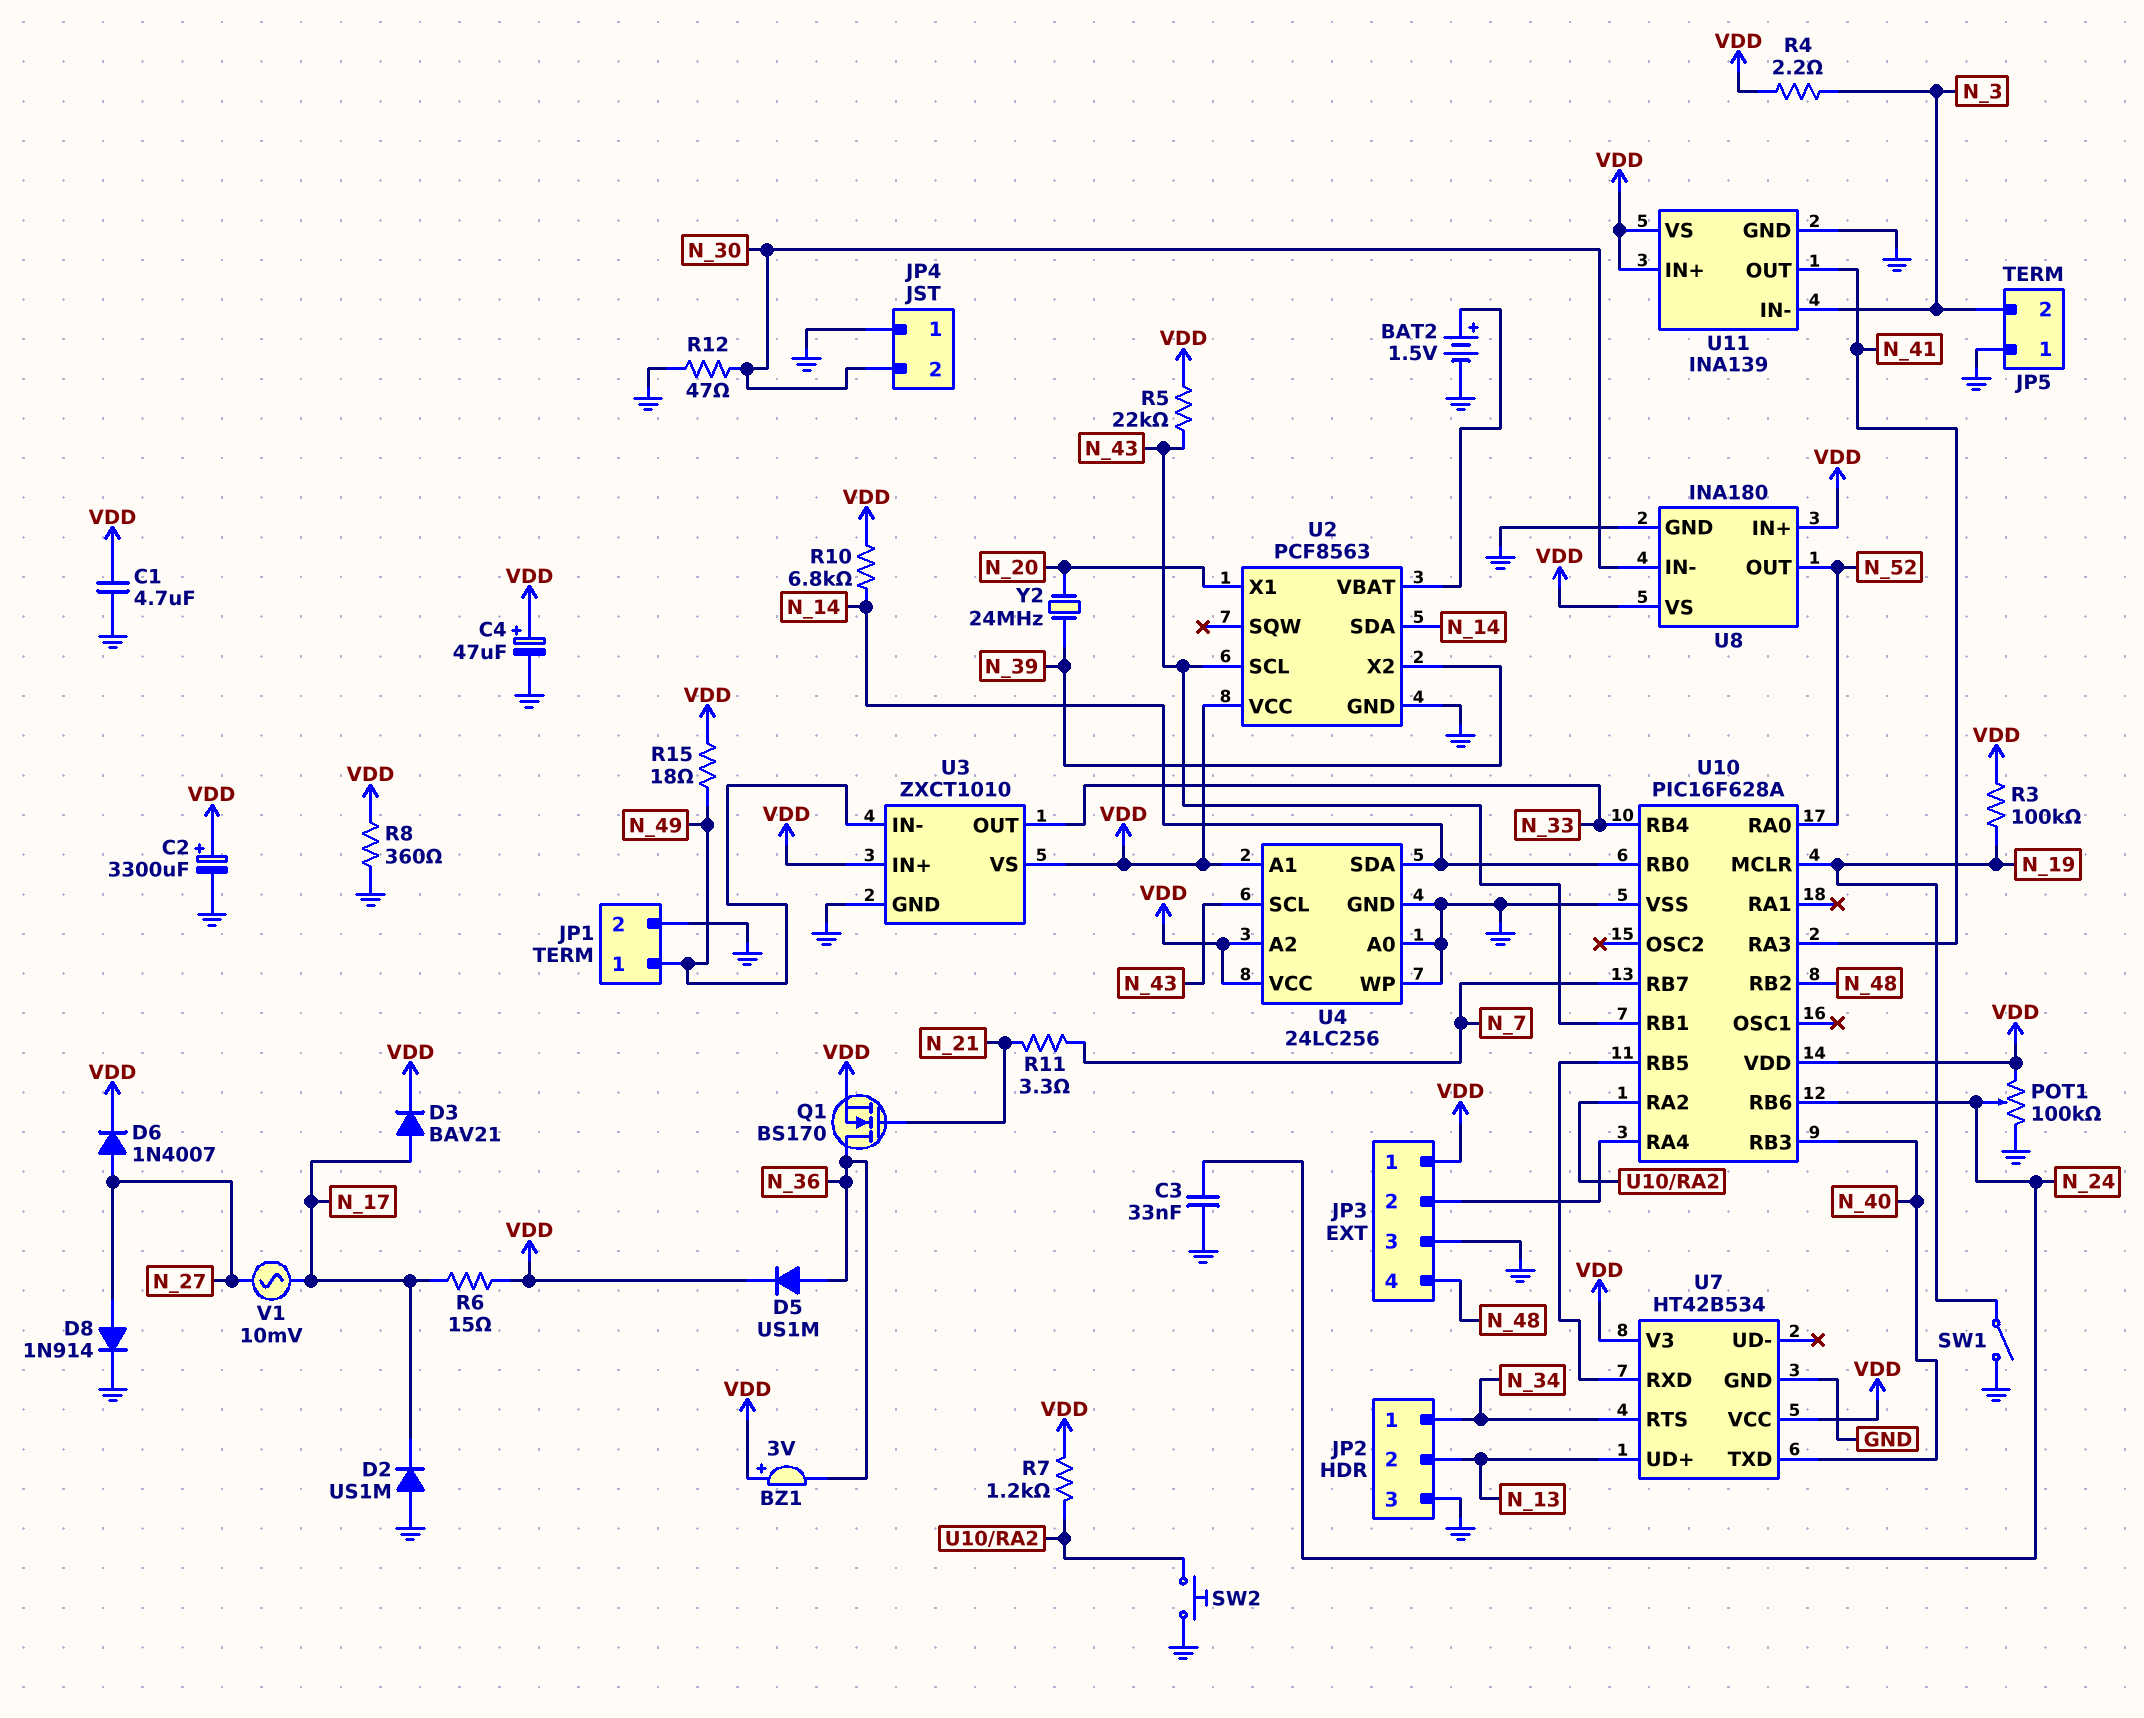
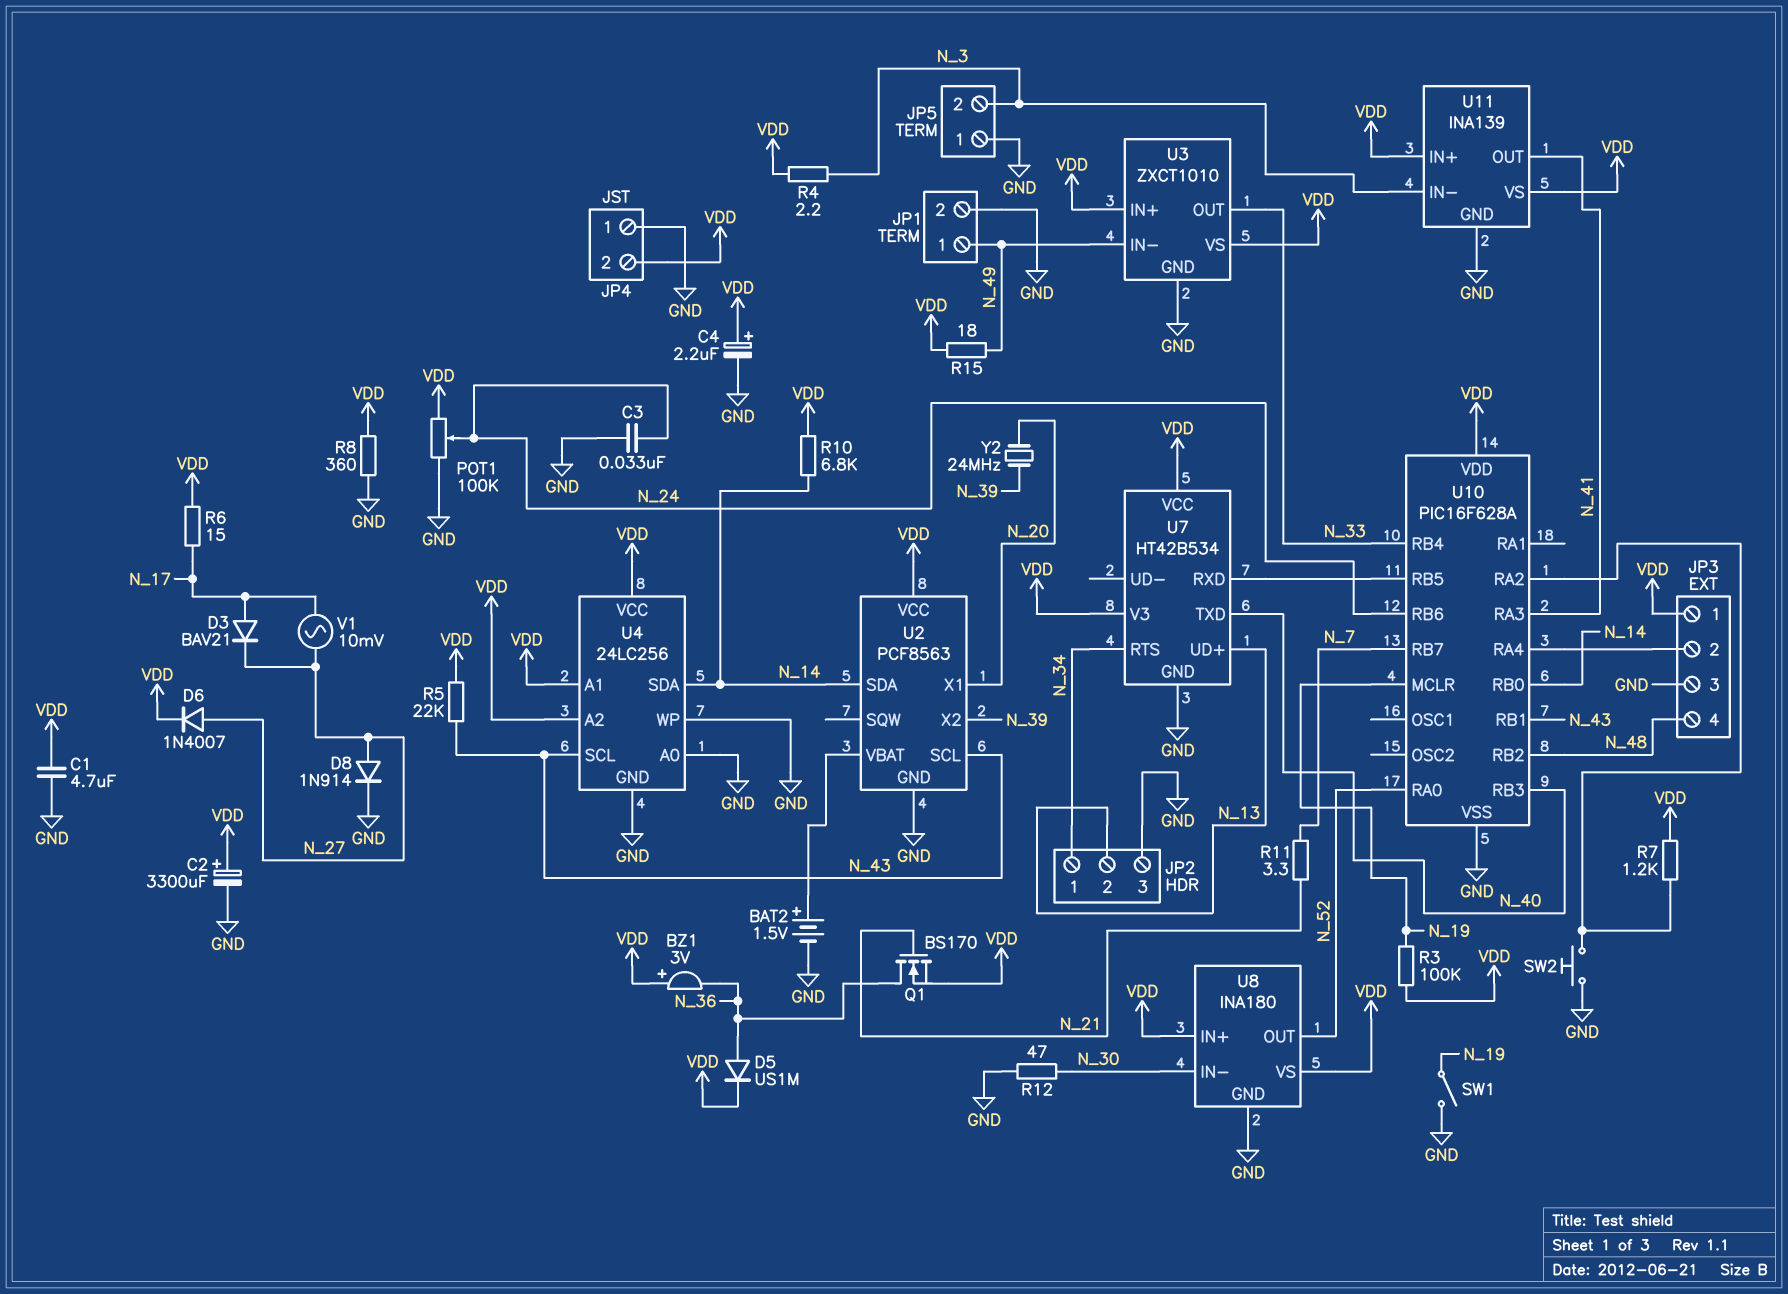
C4: 47uF (plus VDD, minus GND) -> 2.2uF (plus VDD, minus GND)
D2: diode US1M (A GND, K N_17) -> none
D3: diode BAV21 (A N_17, K VDD) -> diode BAV21 (A N_17, K N_27)
JP4 pin 2: N_30 -> VDD

